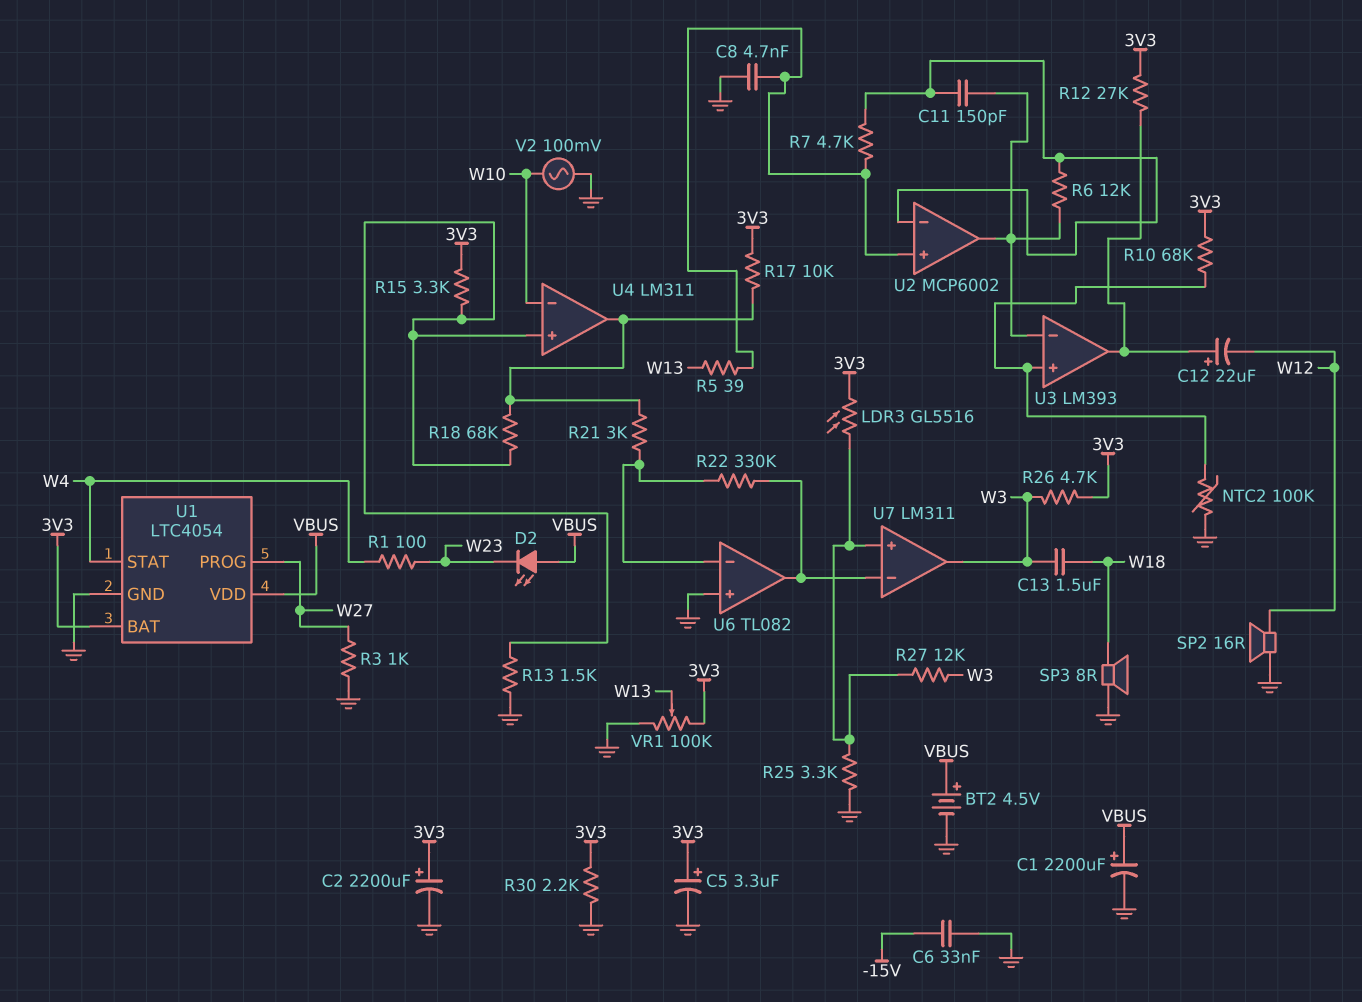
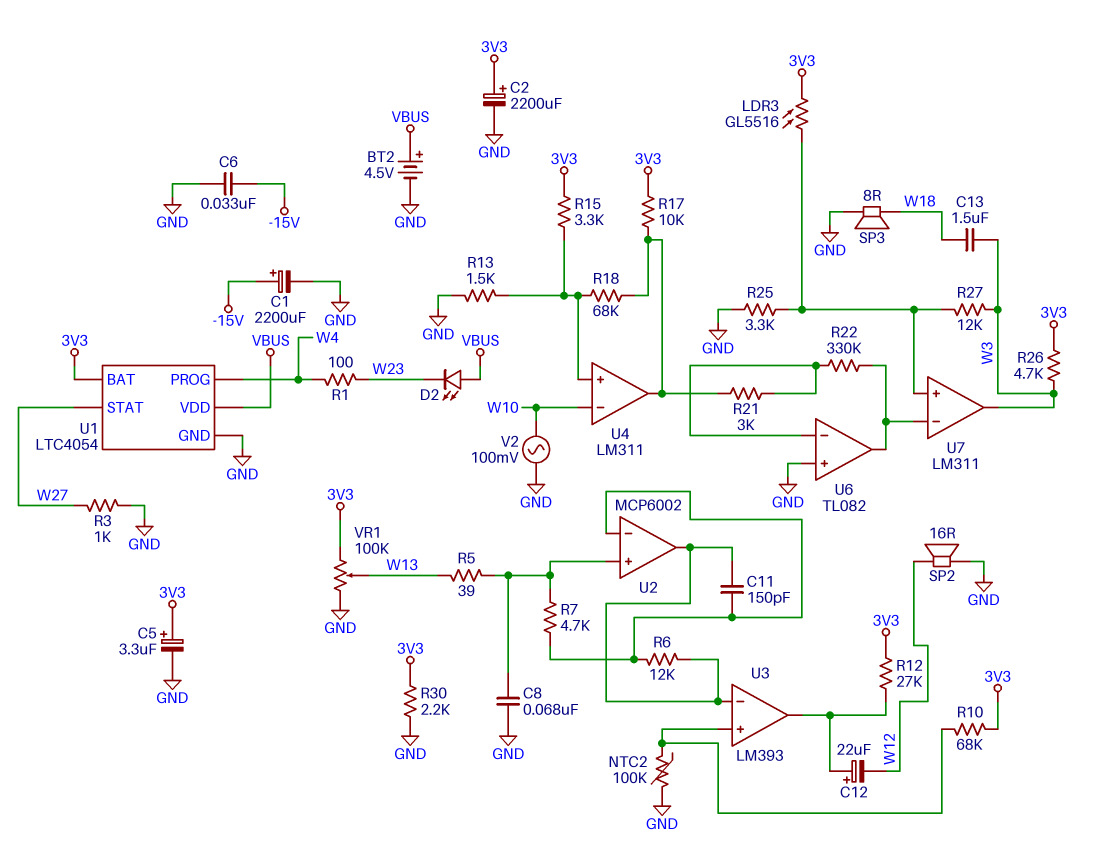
C1: 2200uF (plus VBUS, minus GND) -> 2200uF (plus -15V, minus GND)
C8: 4.7nF (GND, U2/in+) -> 68nF (GND, U2/in+)
U1 pin PROG: W27 -> W4
U1 pin STAT: W4 -> W27

